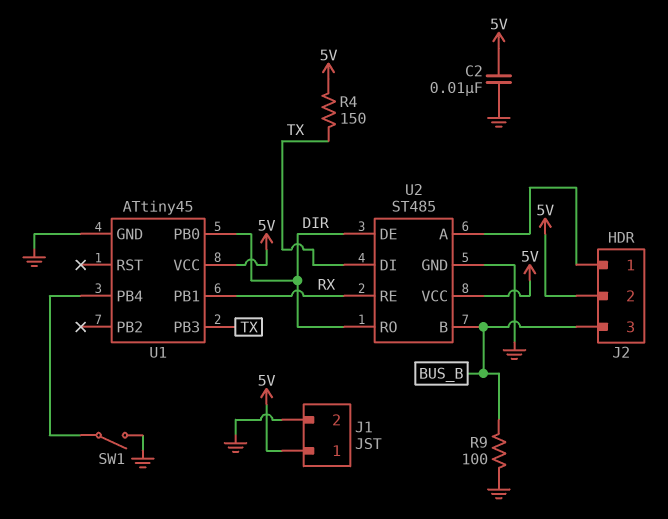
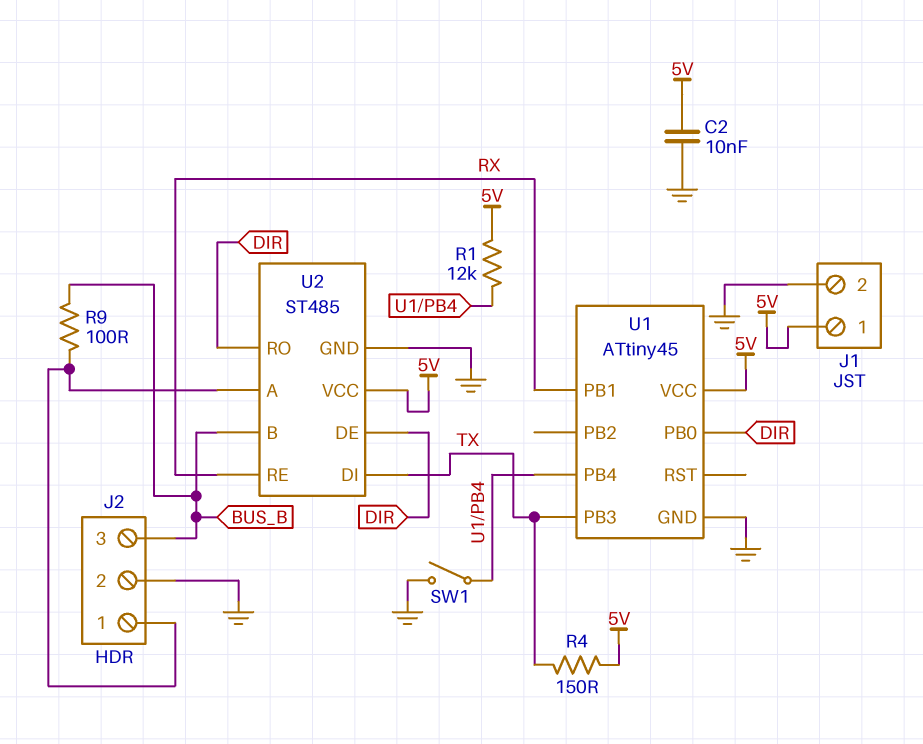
J2 pin 2: 5V -> GND
R1: none -> 12k (5V, U1/PB4)
R9: 100 (BUS_B, GND) -> 100 (BUS_B, J2/1)

